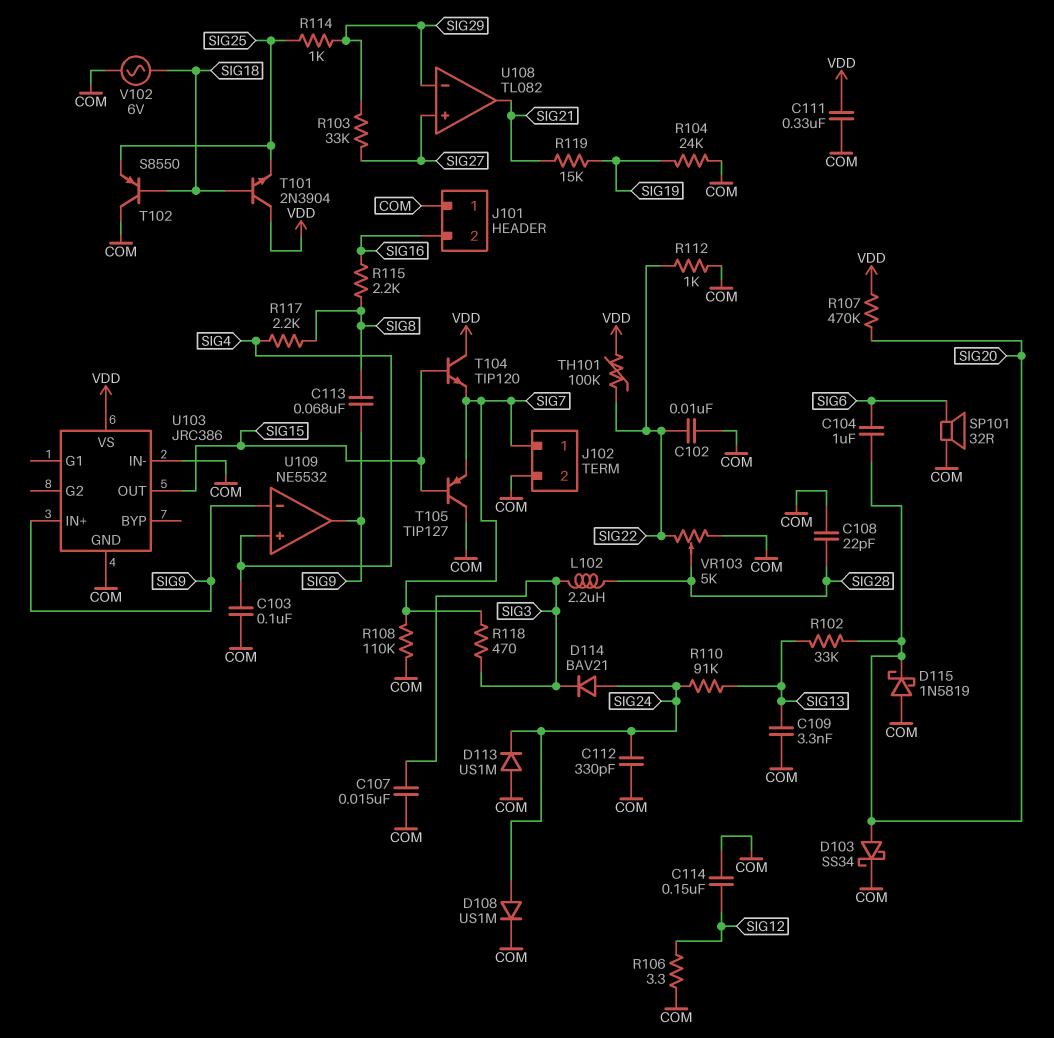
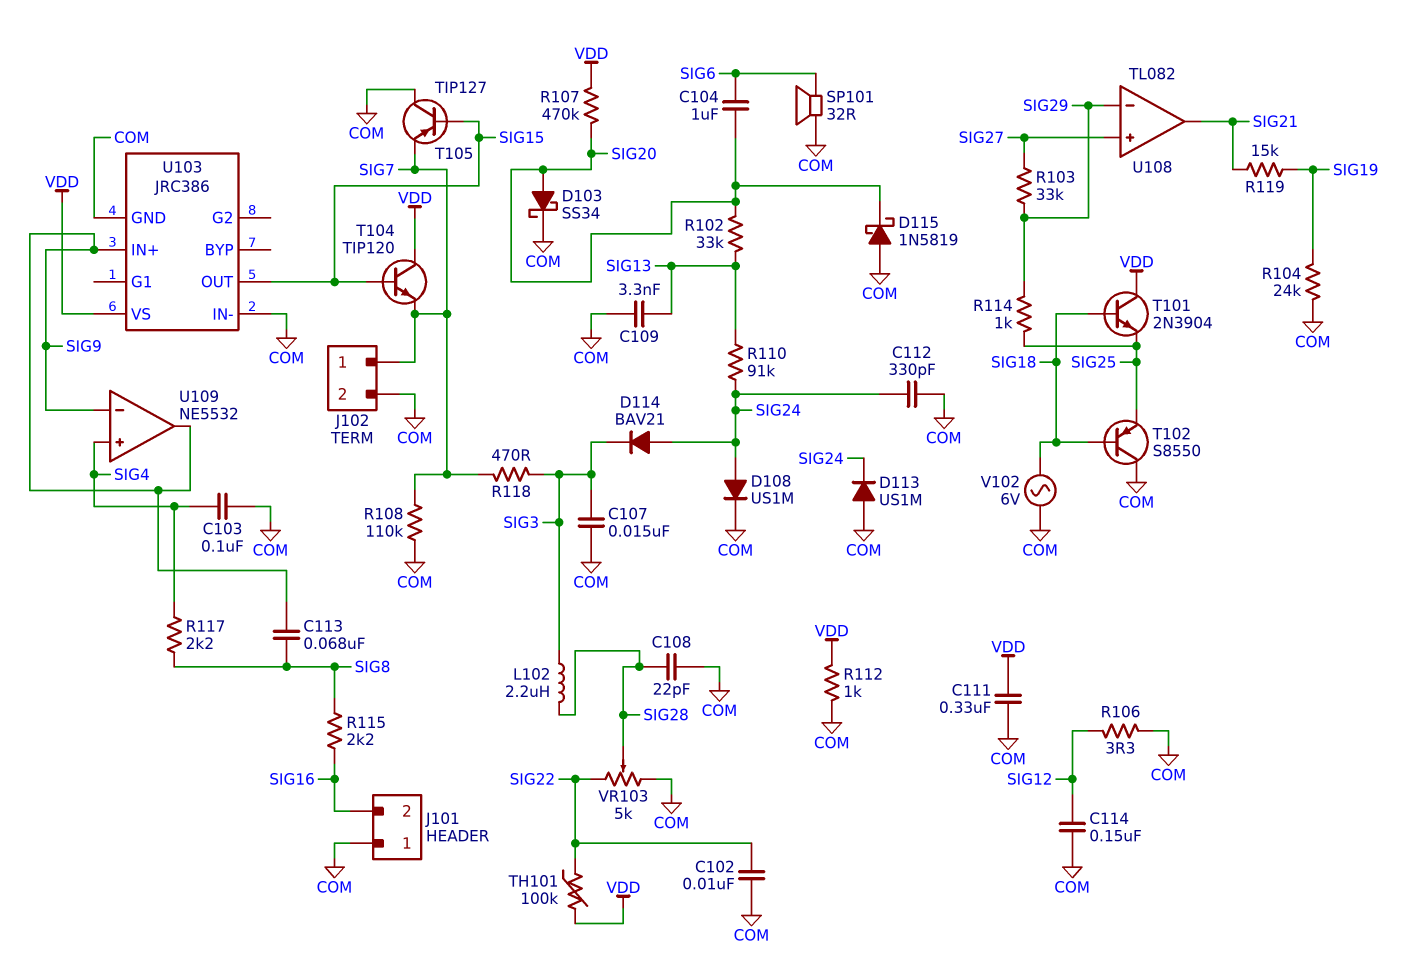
R112: 1k (COM, SIG22) -> 1k (COM, VDD)

